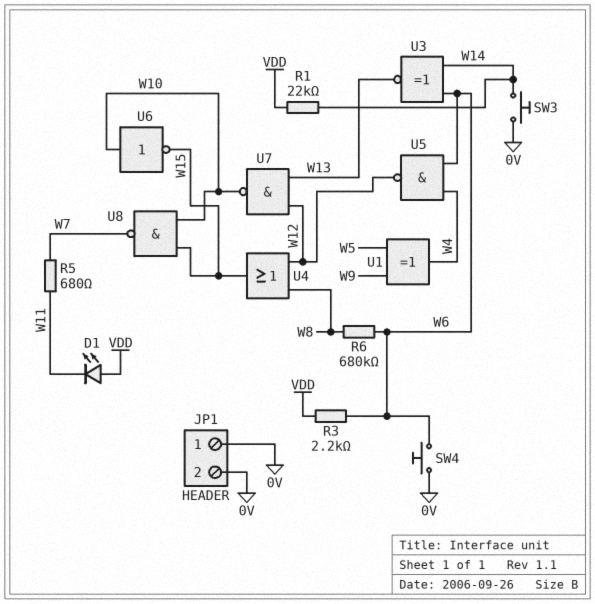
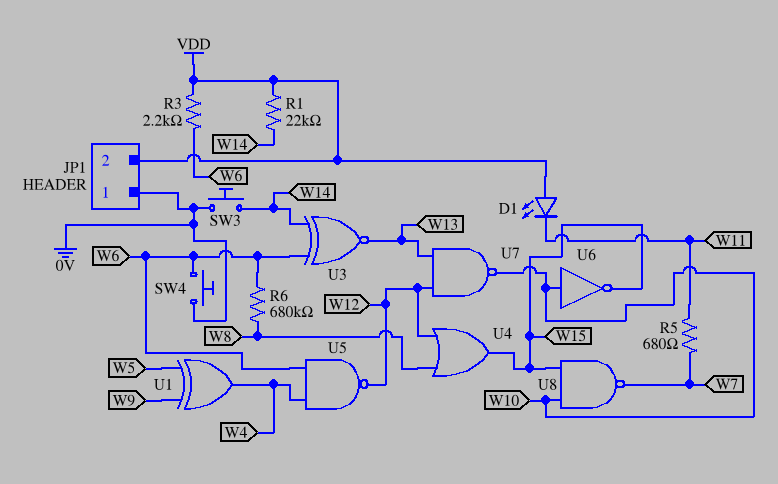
JP1 pin 2: 0V -> VDD

